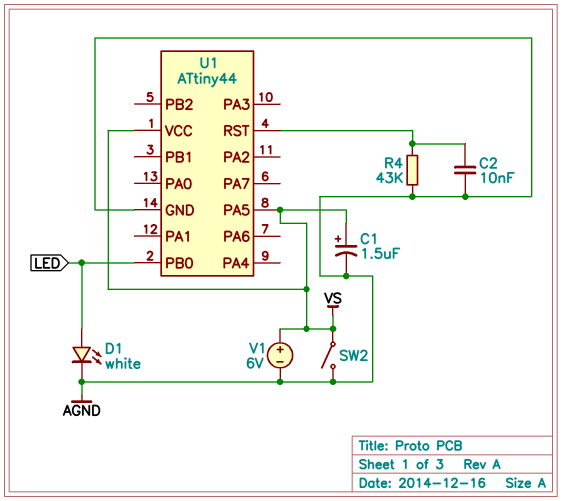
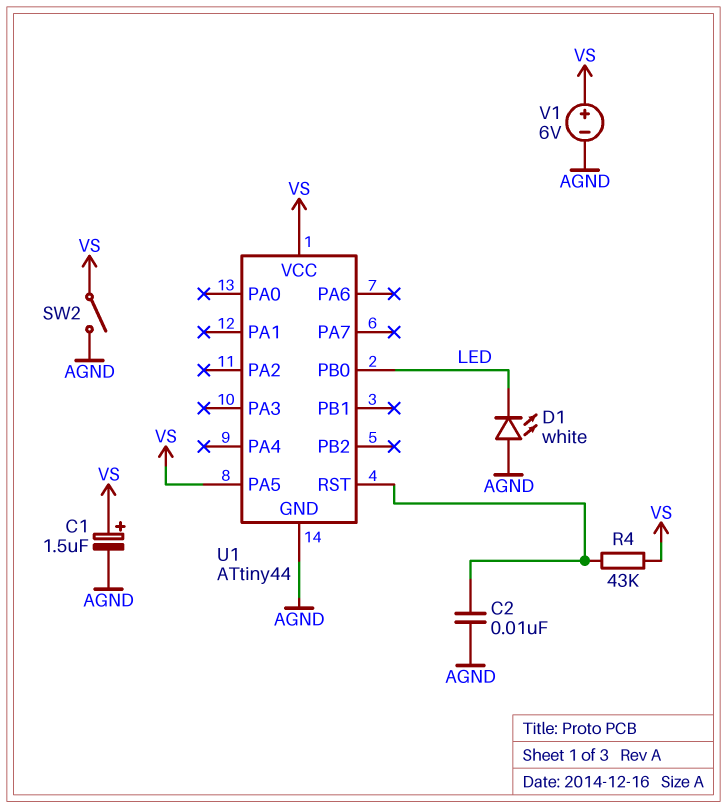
D1: LED white (A LED, K AGND) -> LED white (A AGND, K LED)
R4: 43k (AGND, U1/RST) -> 43k (U1/RST, VS)

